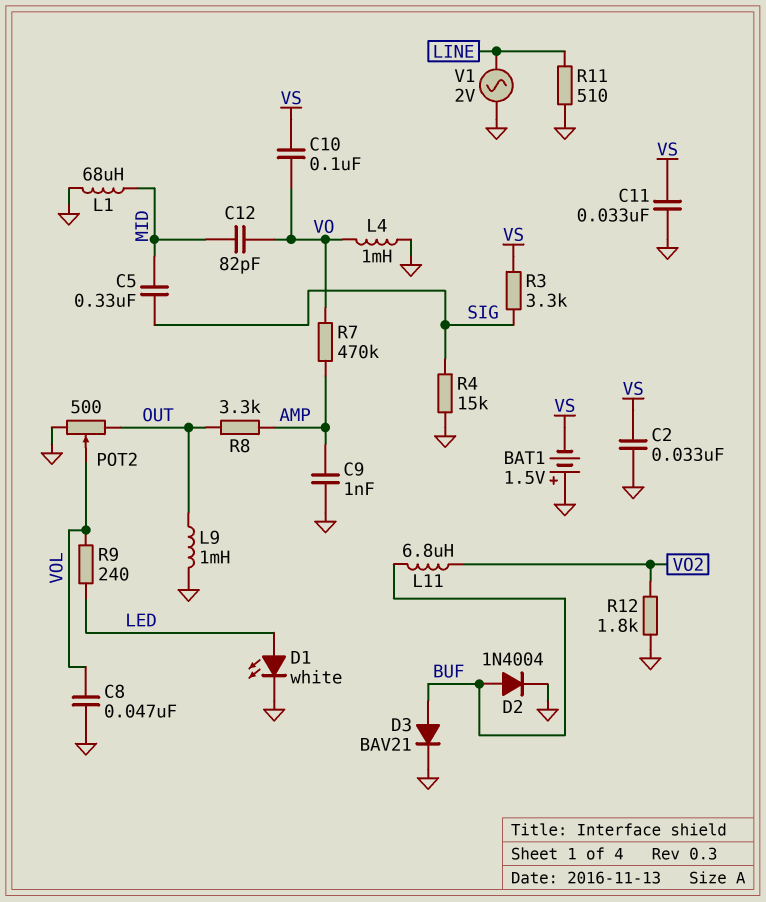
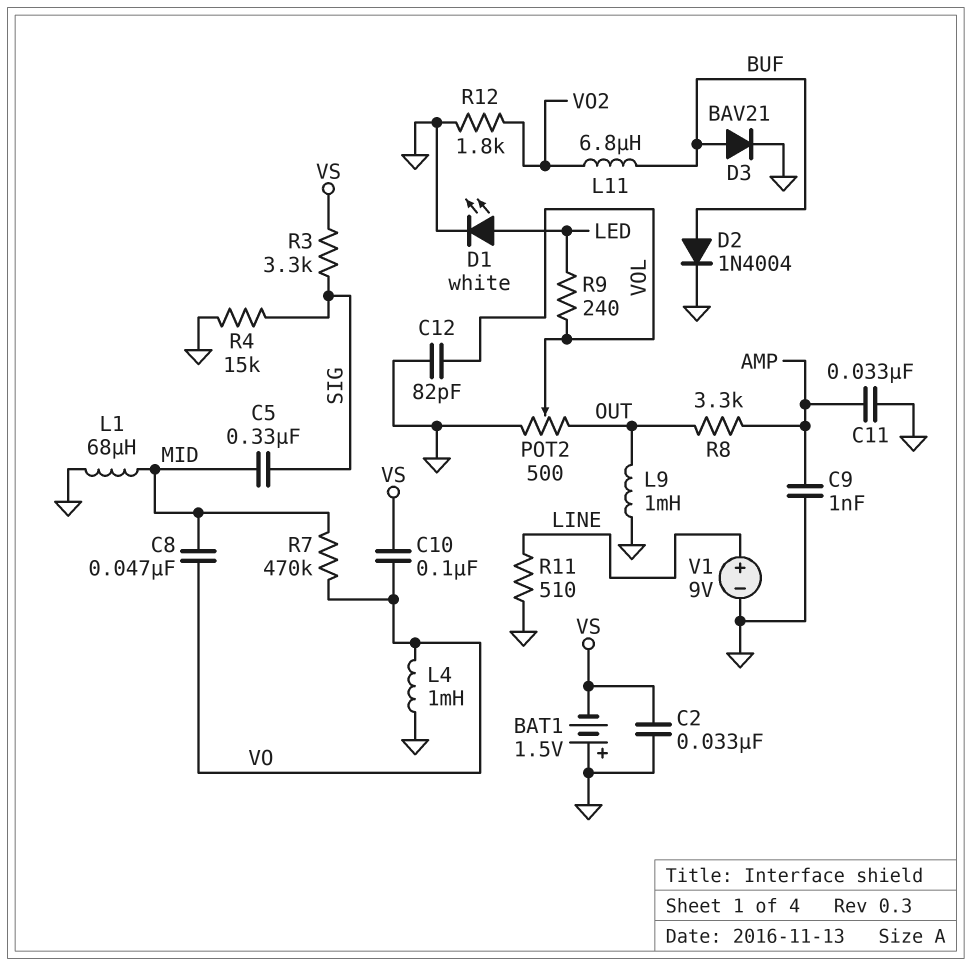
C8: 47nF (GND, VOL) -> 47nF (MID, VO)
C11: 33nF (GND, VS) -> 33nF (AMP, GND)
C12: 82pF (MID, VO) -> 82pF (GND, VOL)
R7: 470k (AMP, VO) -> 470k (MID, VO)
V1: AC 2V (GND, LINE) -> 9V (plus LINE, minus GND)

